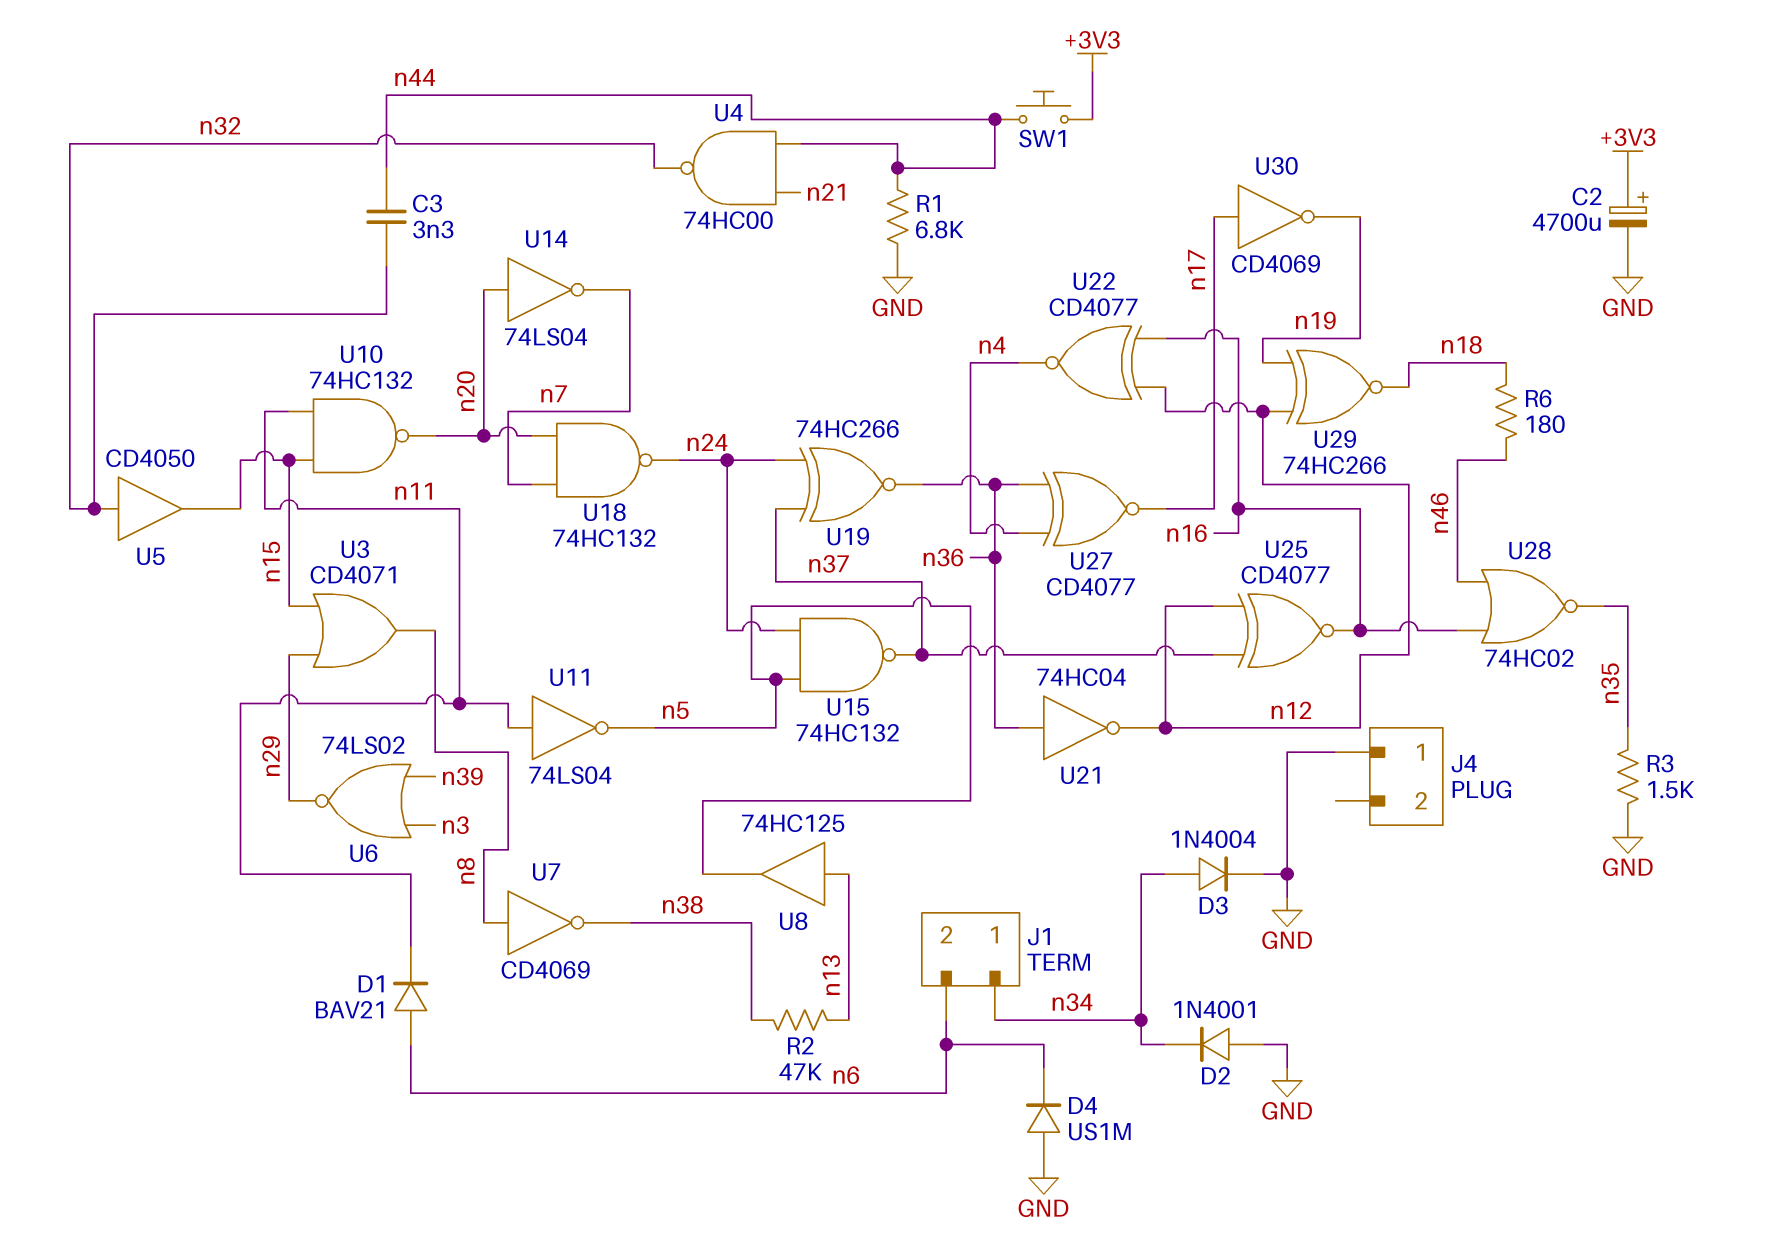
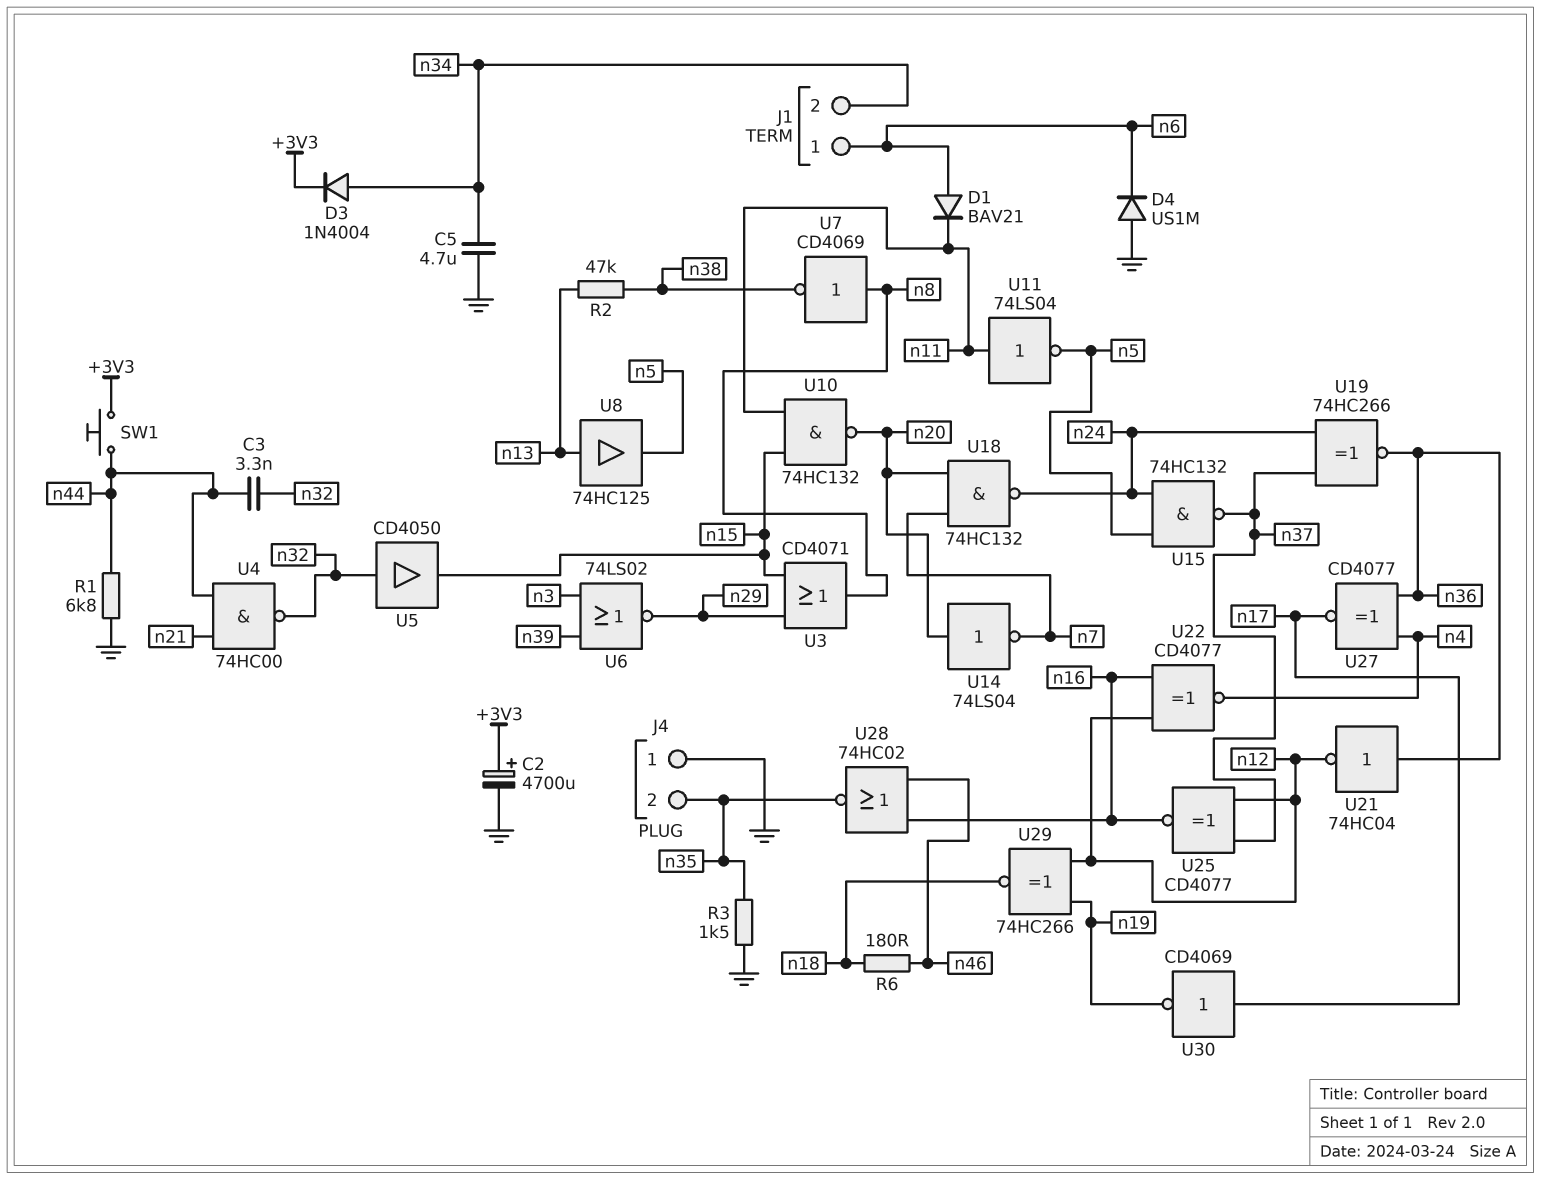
C5: none -> 4.7uF (GND, n34)
D2: diode 1N4001 (A GND, K n34) -> none
D3: diode 1N4004 (A n34, K GND) -> diode 1N4004 (A n34, K +3V3)
J1 pin 1: n34 -> n6
J1 pin 2: n6 -> n34
J4 pin 2: none -> n35

